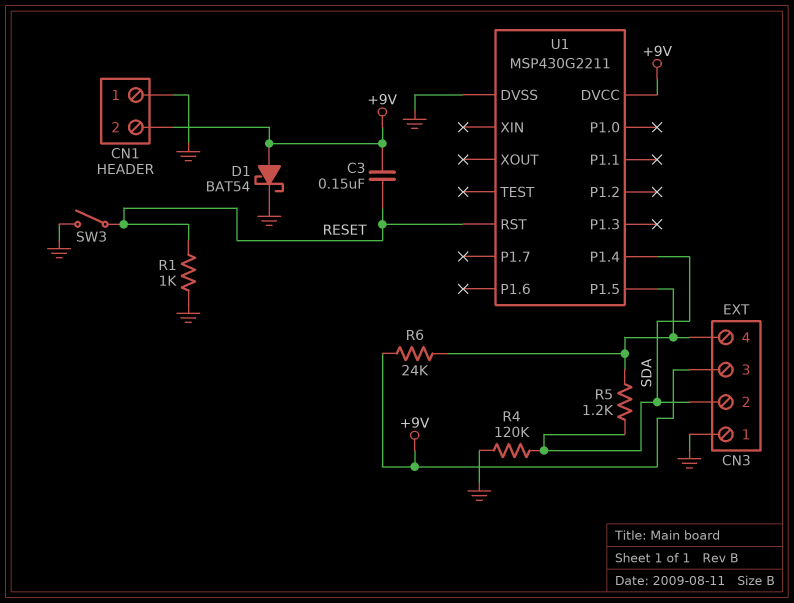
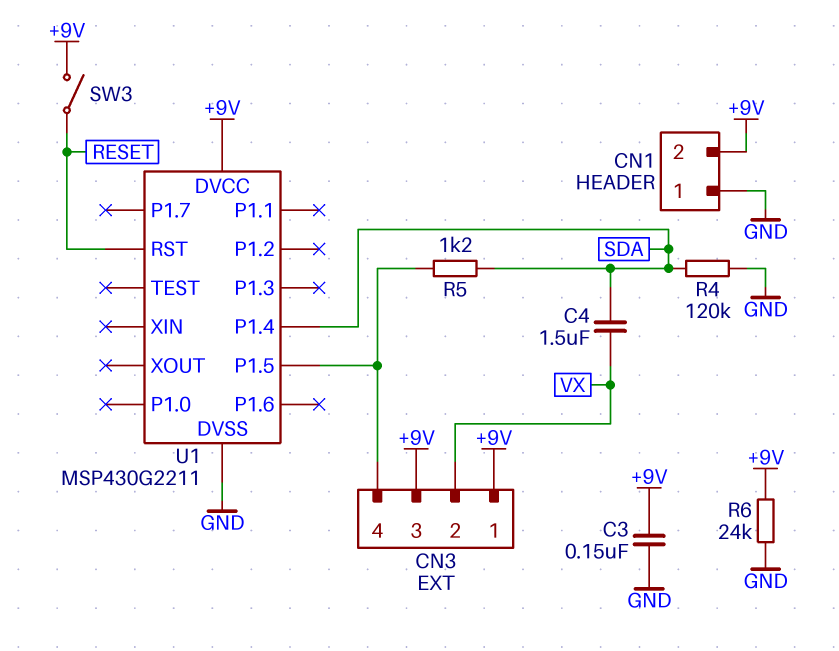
C3: 150nF (+9V, RESET) -> 150nF (+9V, GND)
C4: none -> 1.5uF (SDA, VX)
CN3 pin 1: GND -> +9V
CN3 pin 2: SDA -> VX
D1: schottky BAT54 (A +9V, K GND) -> none
R1: 1k (GND, RESET) -> none
R6: 24k (+9V, CN3/4) -> 24k (+9V, GND)
SW3: switch (GND, RESET) -> switch (+9V, RESET)

